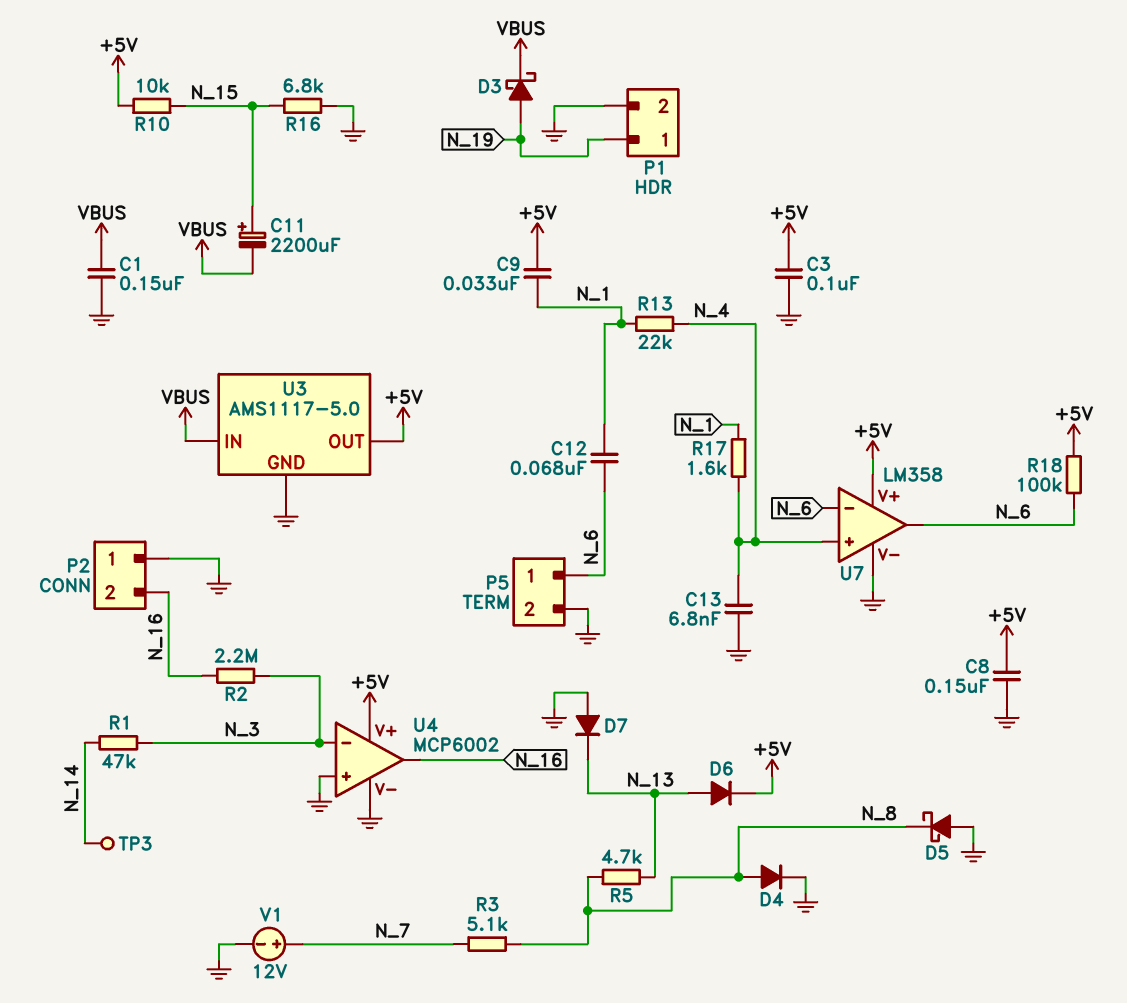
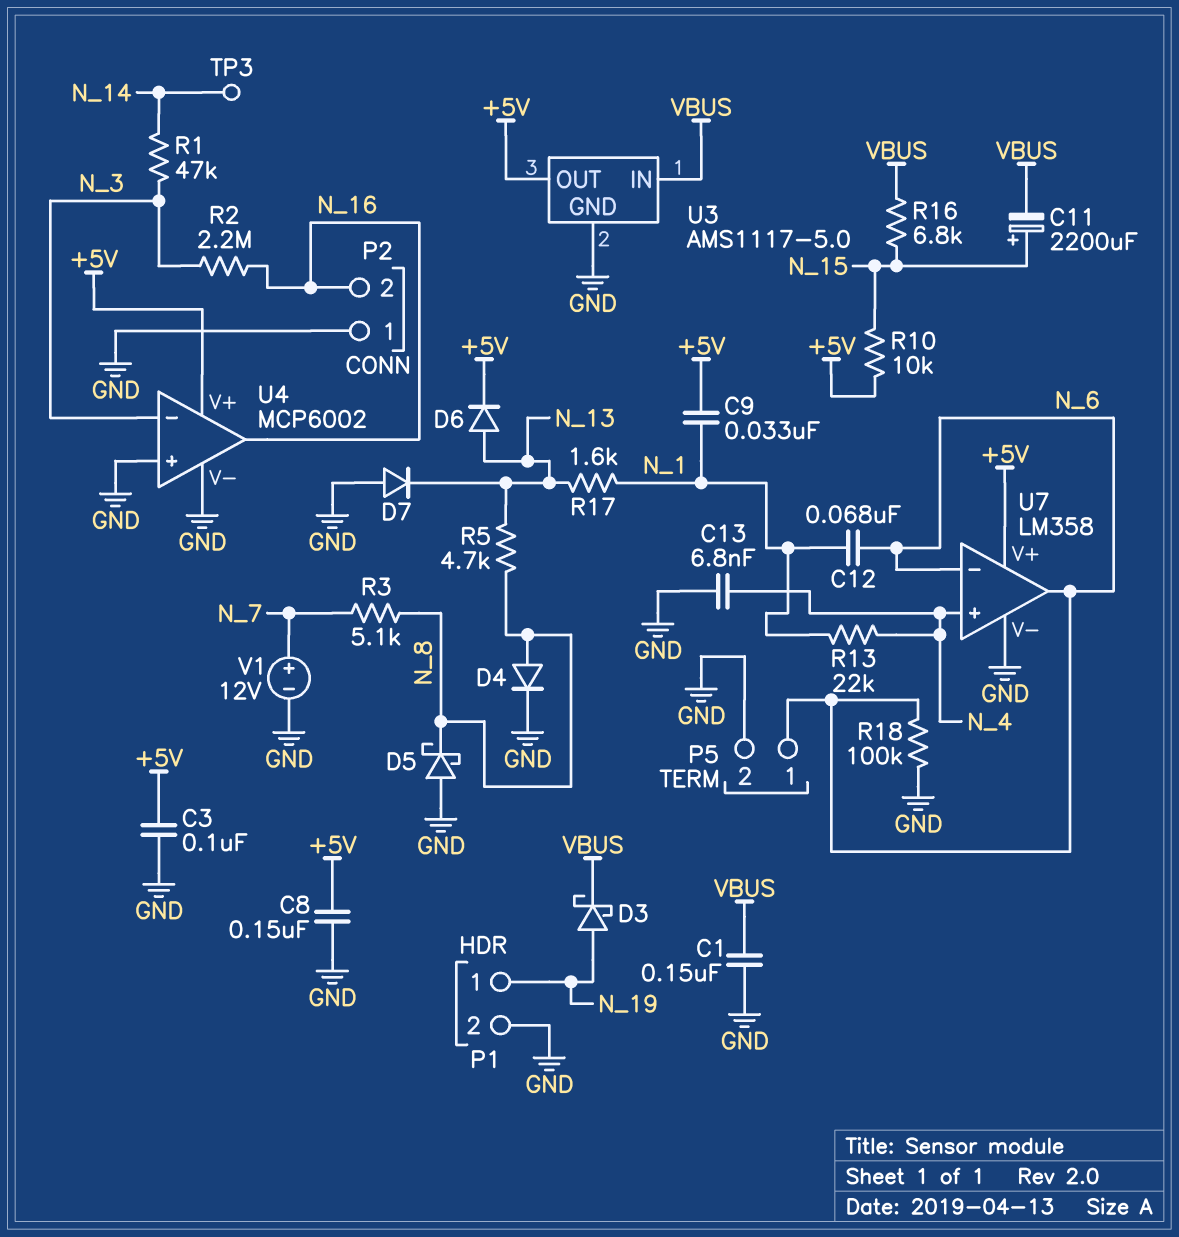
R16: 6.8k (GND, N_15) -> 6.8k (N_15, VBUS)
R17: 1.6k (N_1, N_4) -> 1.6k (N_1, N_13)
R18: 100k (+5V, N_6) -> 100k (GND, N_6)

